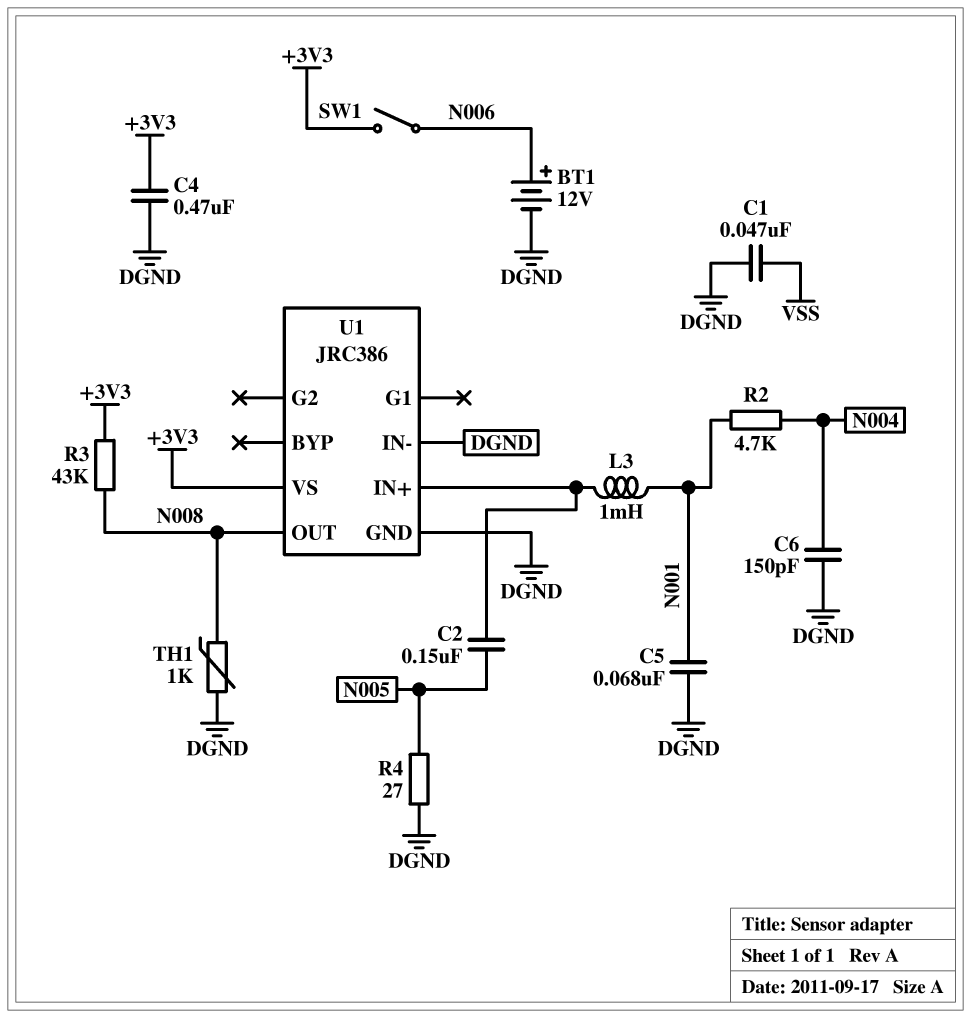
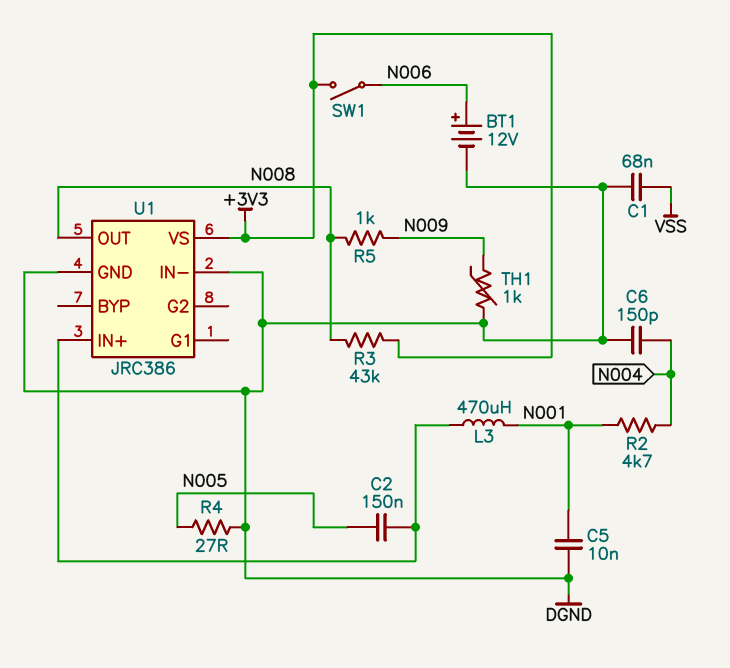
C1: 47nF (DGND, VSS) -> 68nF (DGND, VSS)
C4: 470nF (+3V3, DGND) -> none
C5: 68nF (DGND, N001) -> 10nF (DGND, N001)
L3: 1mH (N001, U1/IN+) -> 470uH (N001, U1/IN+)
R5: none -> 1k (N008, N009)
TH1: 1k (DGND, N008) -> 1k (DGND, N009)

